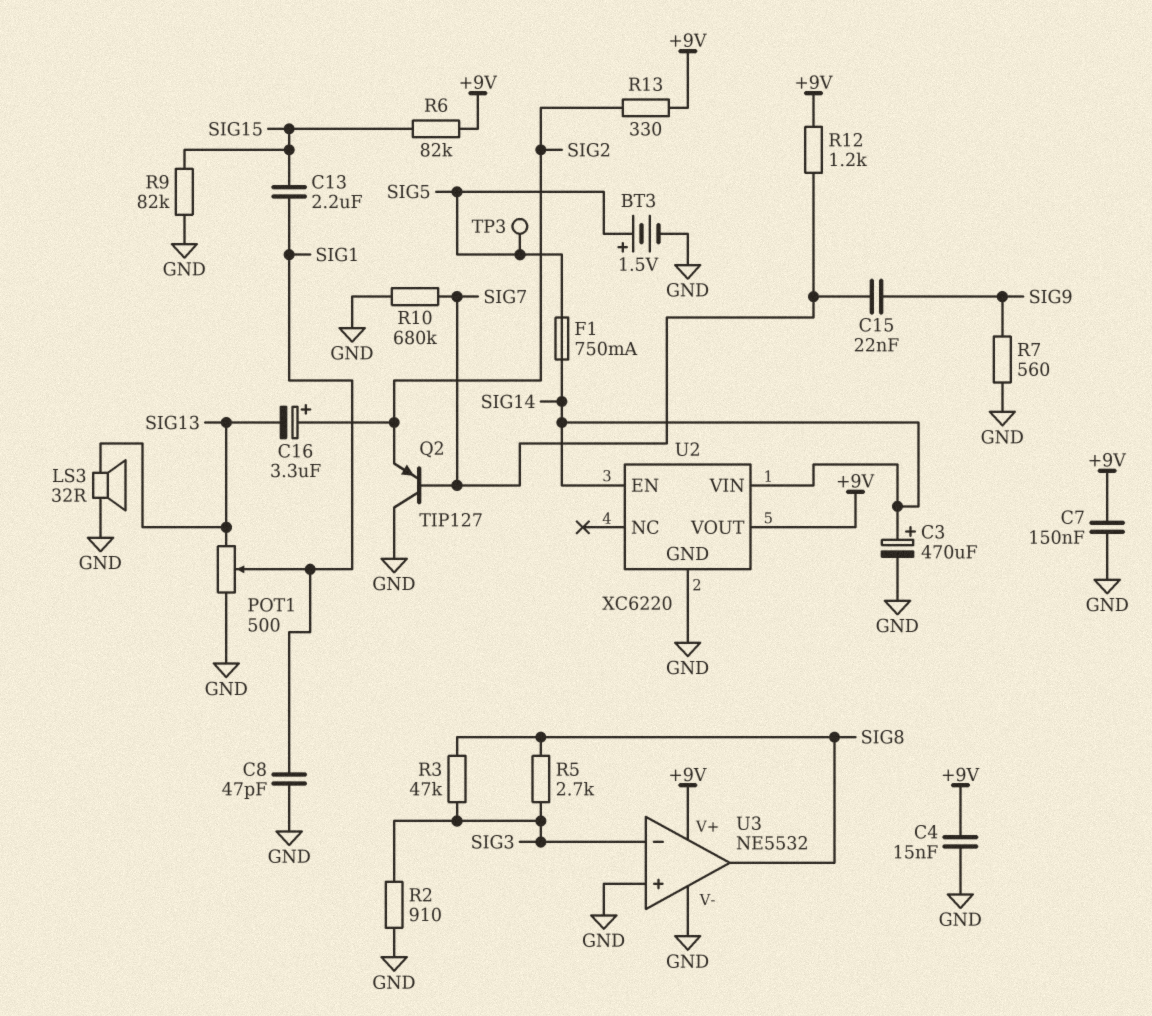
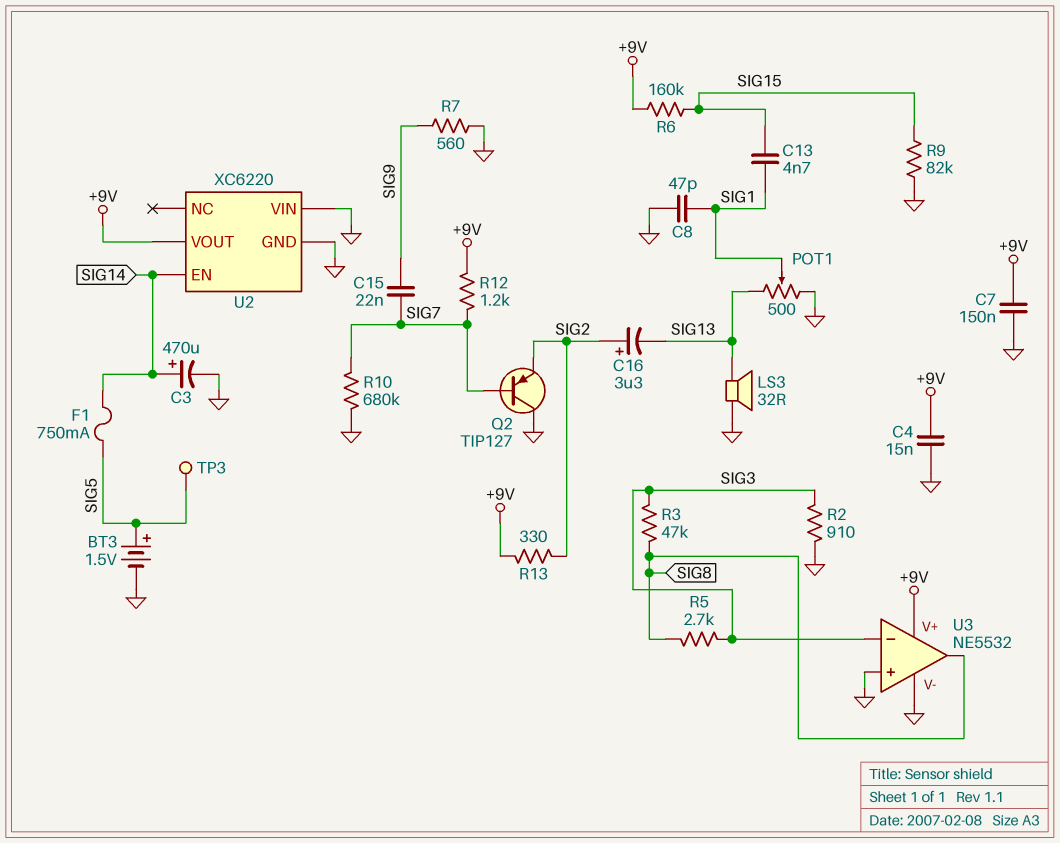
C13: 2.2uF (SIG1, SIG15) -> 4.7nF (SIG1, SIG15)
R6: 82k (+9V, SIG15) -> 160k (+9V, SIG15)
U2 pin VIN: SIG14 -> GND

